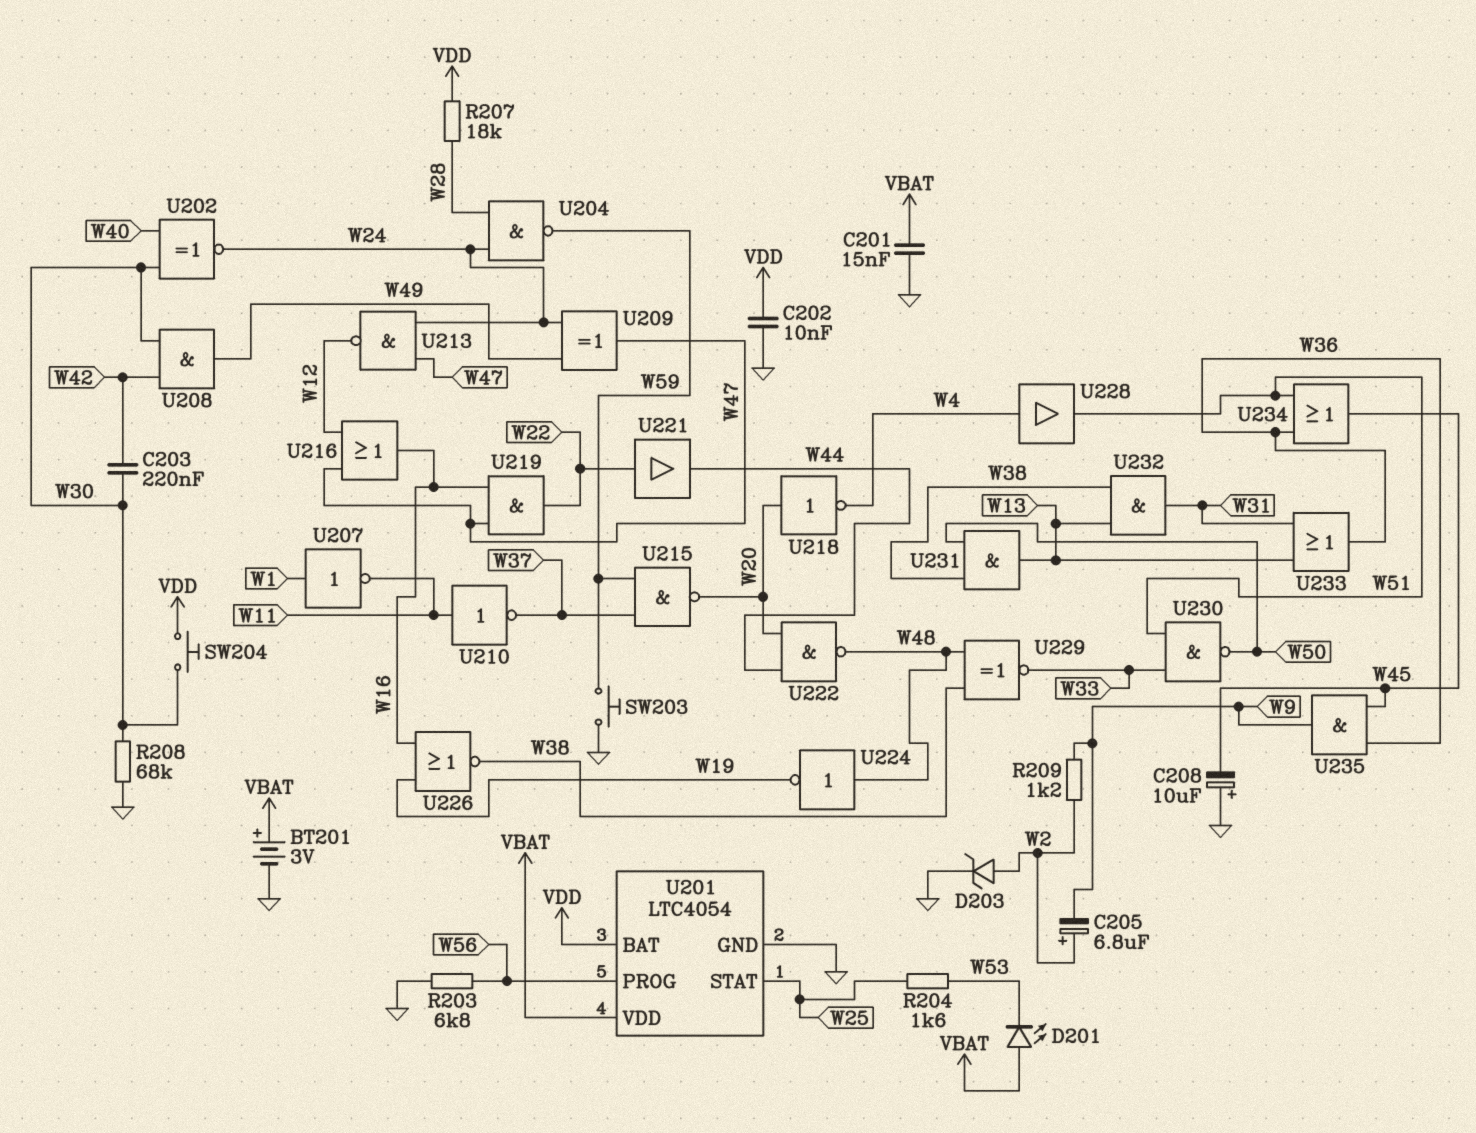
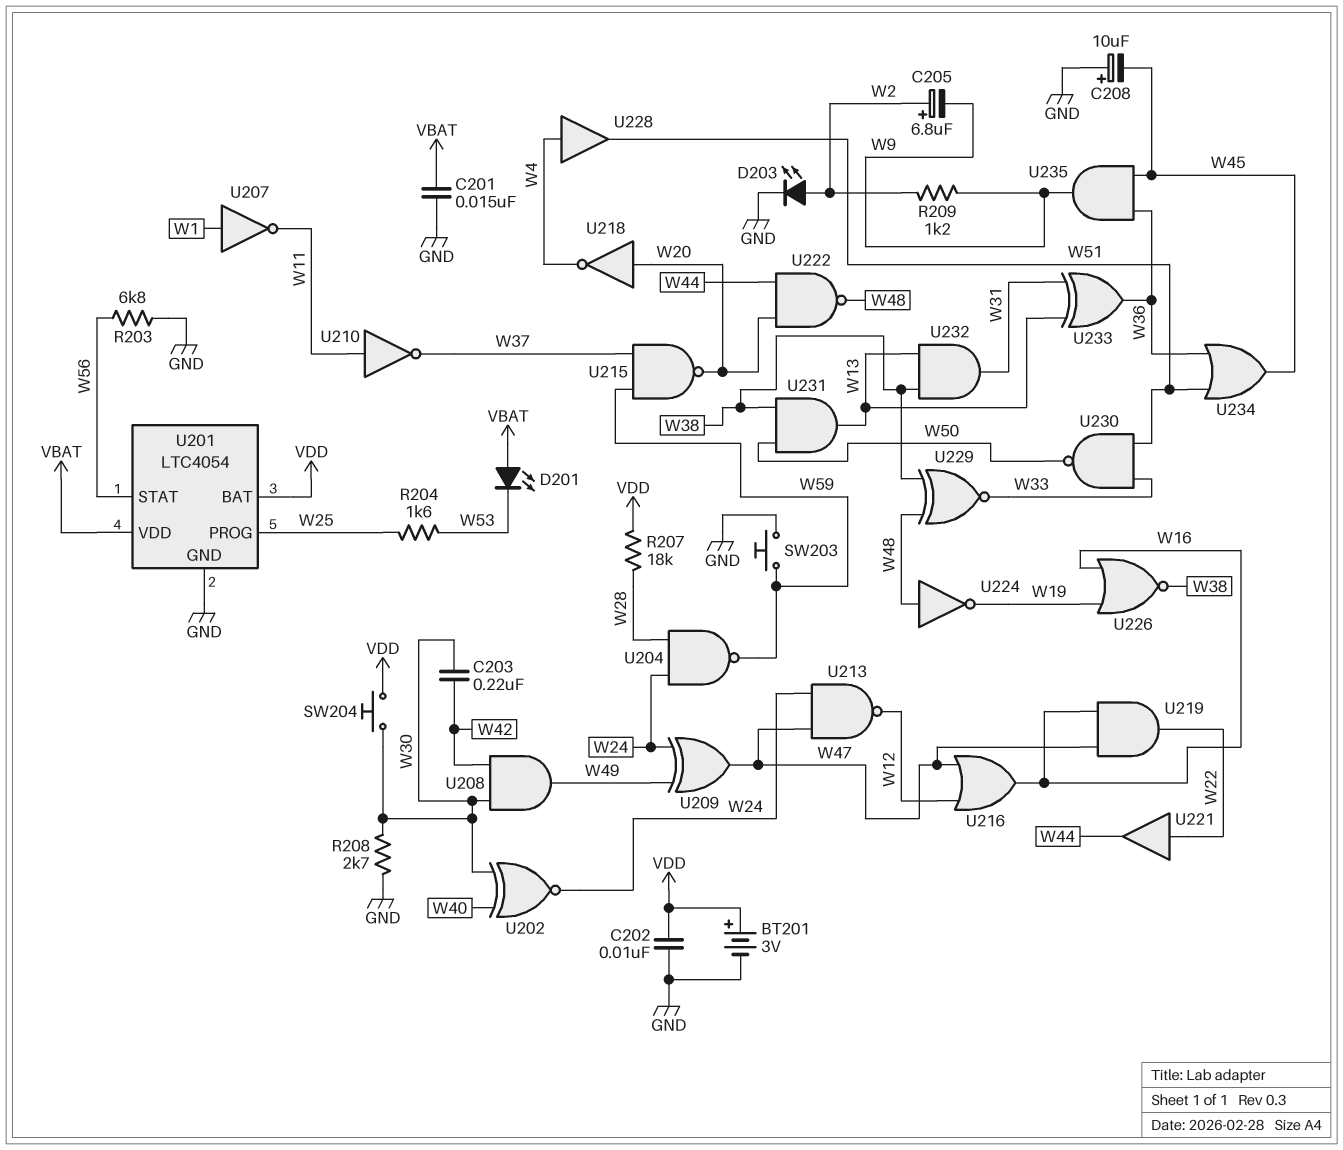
BT201: 3V (plus VBAT, minus GND) -> 3V (plus VDD, minus GND)
D203: zener (A W2, K GND) -> LED (A W2, K GND)
R208: 68k (GND, W30) -> 2.7k (GND, W30)
U201 pin PROG: W56 -> W25
U201 pin STAT: W25 -> W56
U233: OR (in W13, in W31, out W36) -> XOR (in W13, in W31, out W36)

